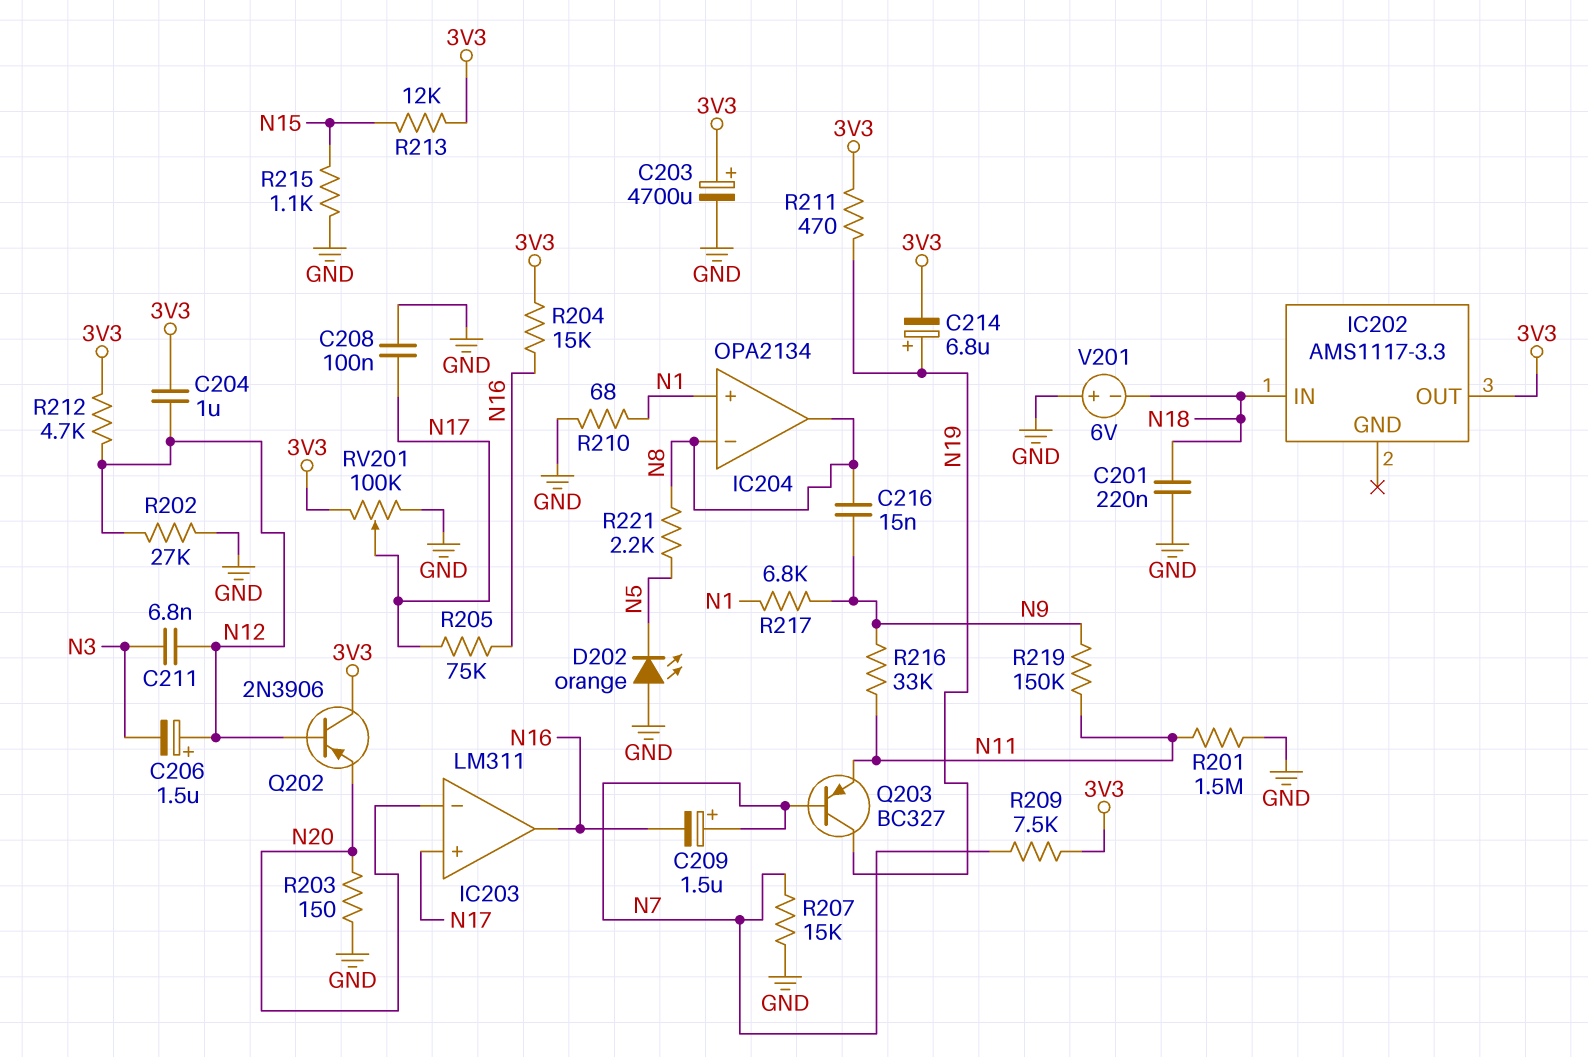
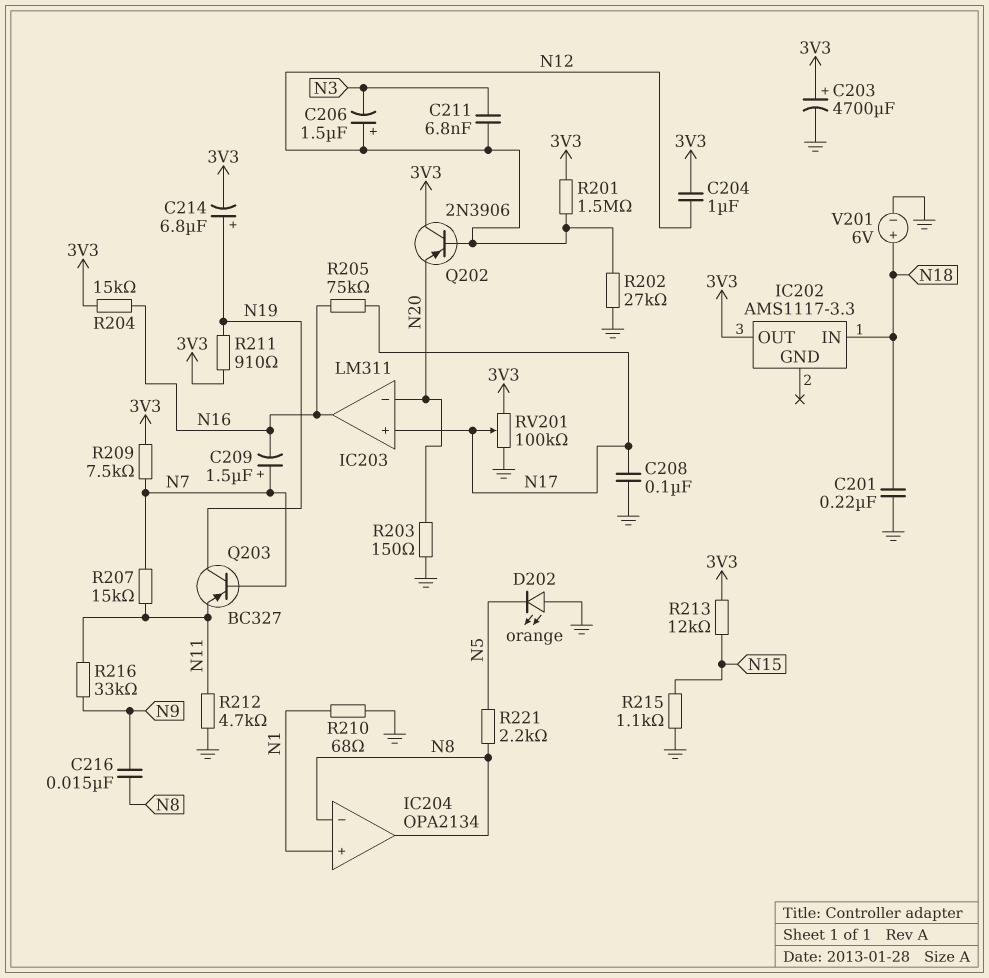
R201: 1.5M (GND, N11) -> 1.5M (3V3, N12)
R207: 15k (GND, N7) -> 15k (N7, N11)
R211: 470 (3V3, N19) -> 910 (3V3, N19)
R212: 4.7k (3V3, N12) -> 4.7k (GND, N11)
R217: 6.8k (N1, N9) -> none
R219: 150k (N9, N11) -> none
V201: 6V (plus GND, minus N18) -> 6V (plus N18, minus GND)

